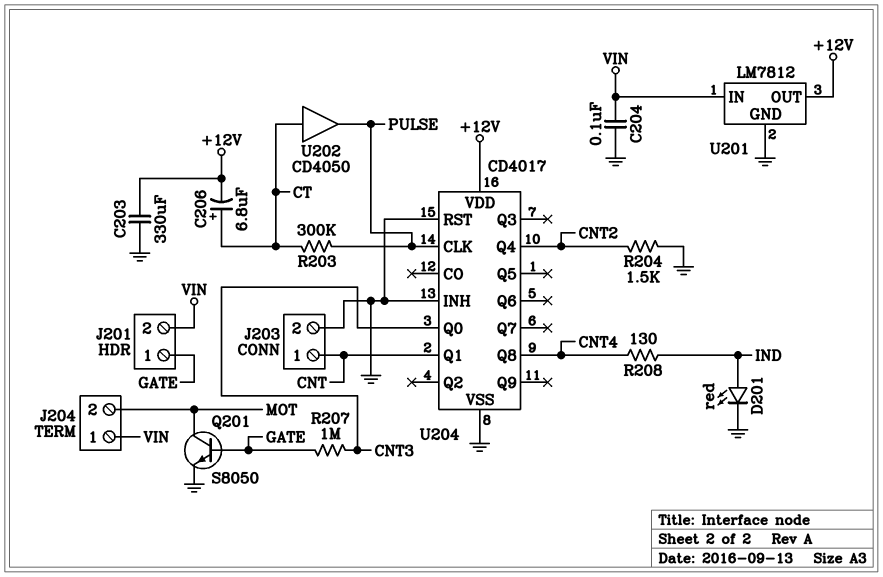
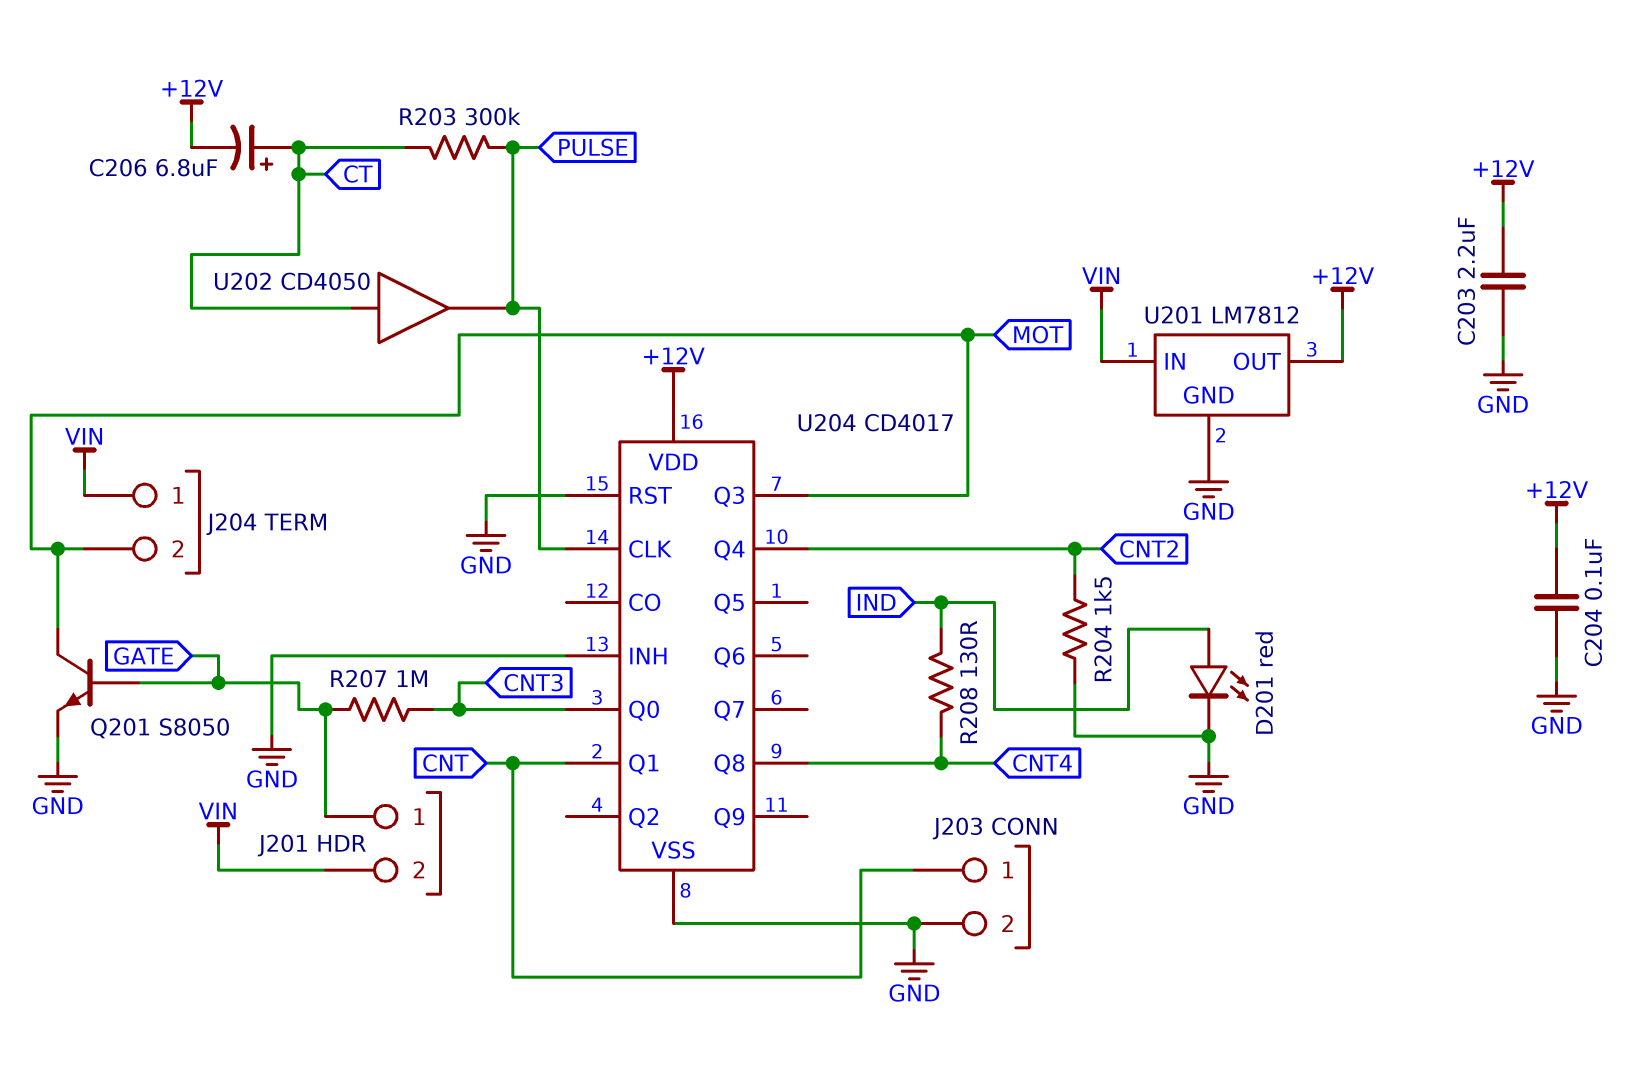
C203: 330uF (+12V, GND) -> 2.2uF (+12V, GND)
C204: 100nF (GND, VIN) -> 100nF (+12V, GND)
U204 pin Q3: none -> MOT

